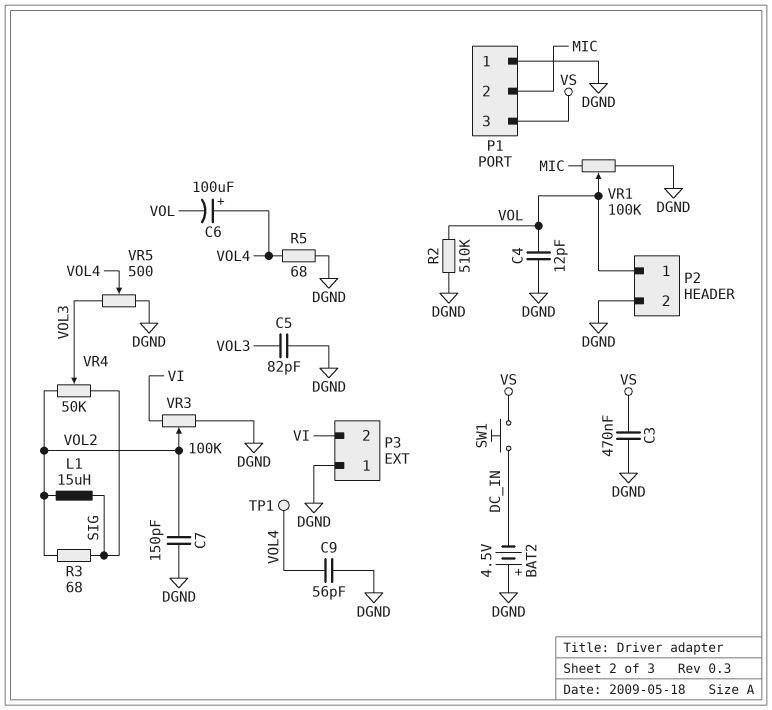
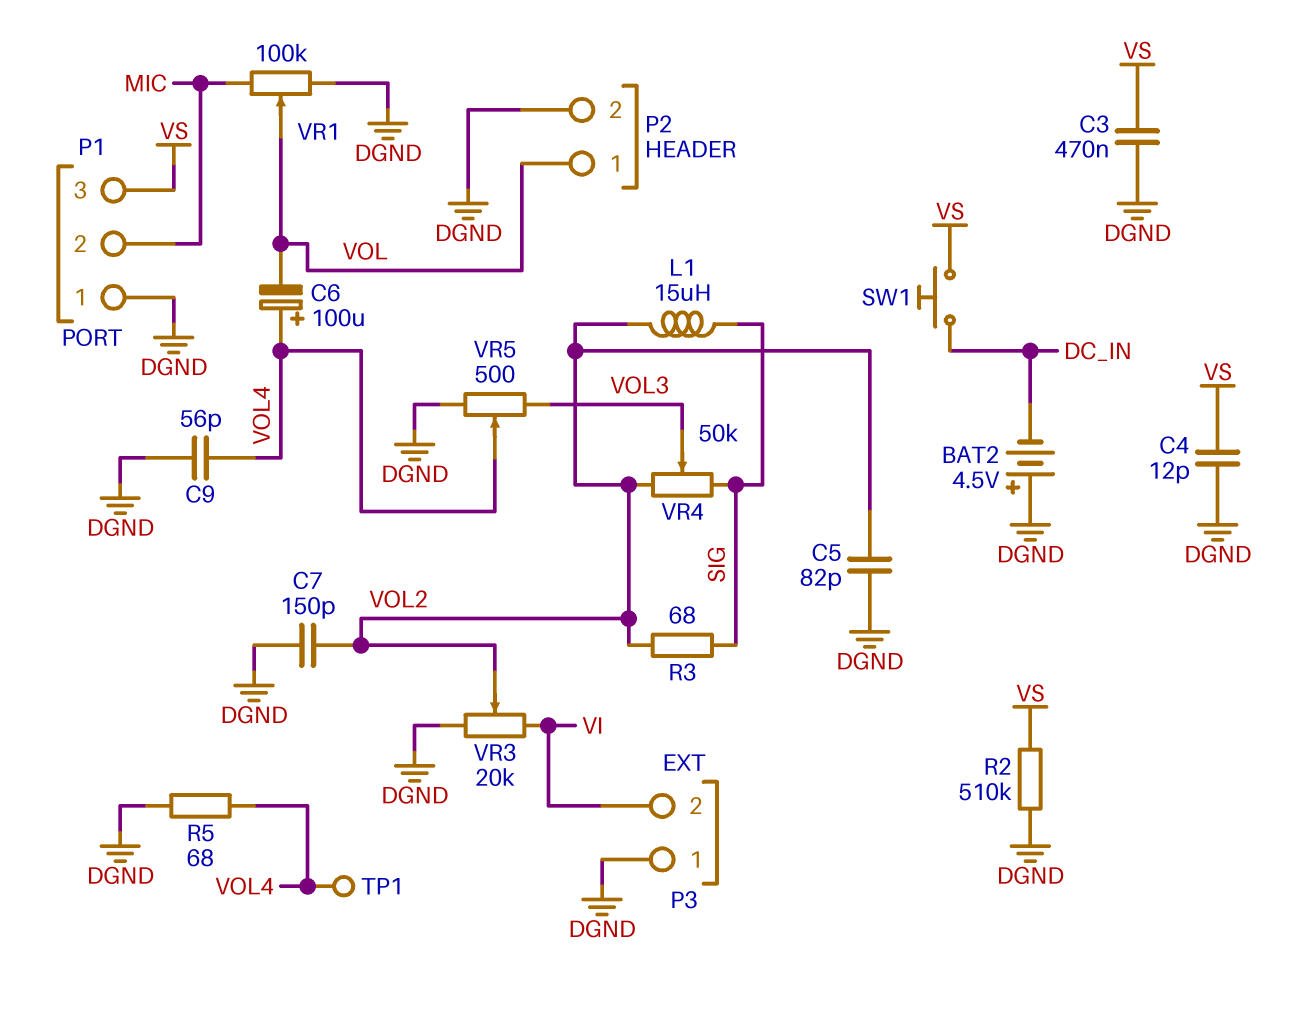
C4: 12pF (DGND, VOL) -> 12pF (DGND, VS)
C5: 82pF (DGND, VOL3) -> 82pF (DGND, VOL2)
R2: 510k (DGND, VOL) -> 510k (DGND, VS)
VR3: 100k (DGND, VI, wiper VOL2) -> 20k (DGND, VI, wiper VOL2)

